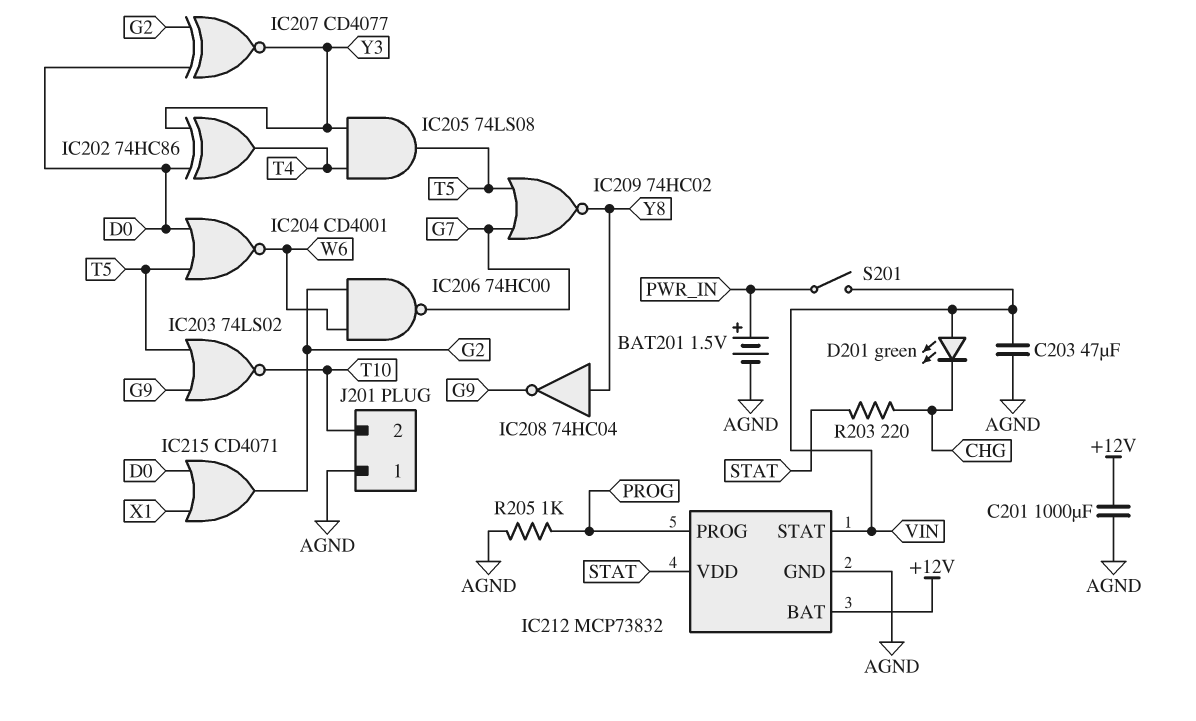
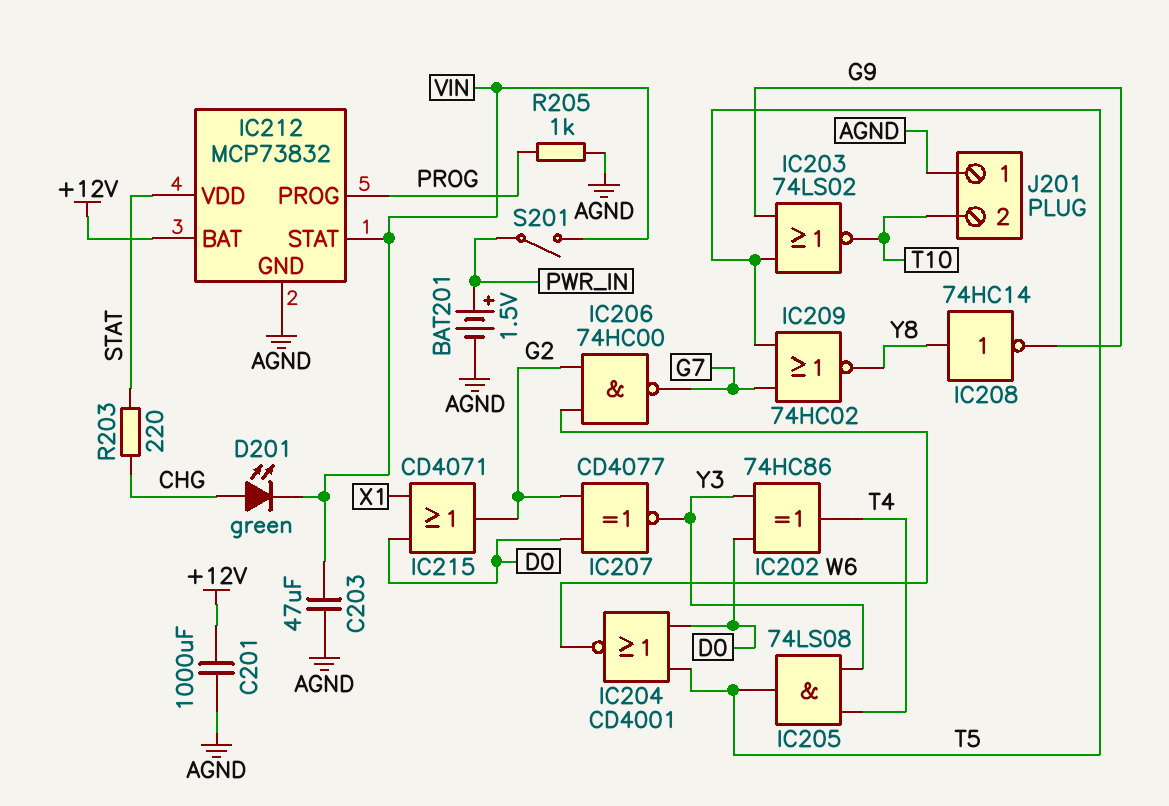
D201: LED green (A VIN, K CHG) -> LED green (A CHG, K VIN)
IC208: NOT 74HC04 (in Y8, out G9) -> NOT 74HC14 (in Y8, out G9)

